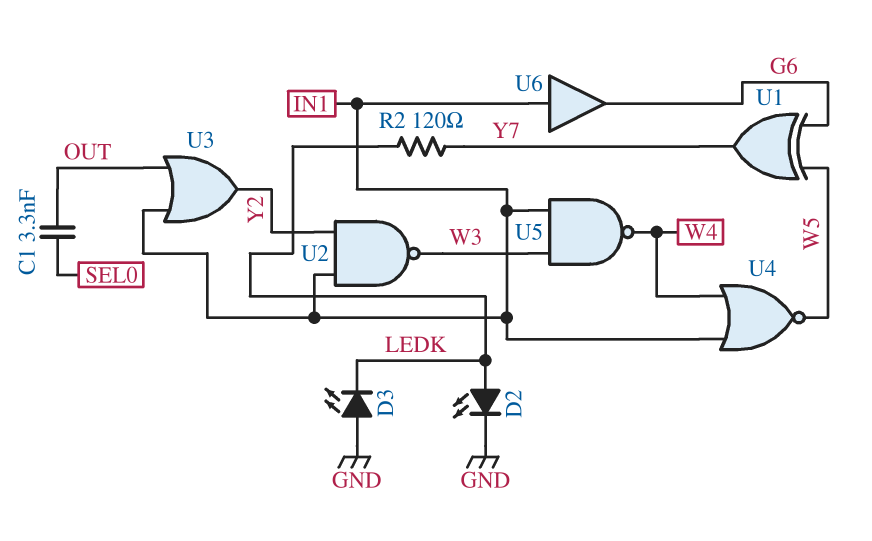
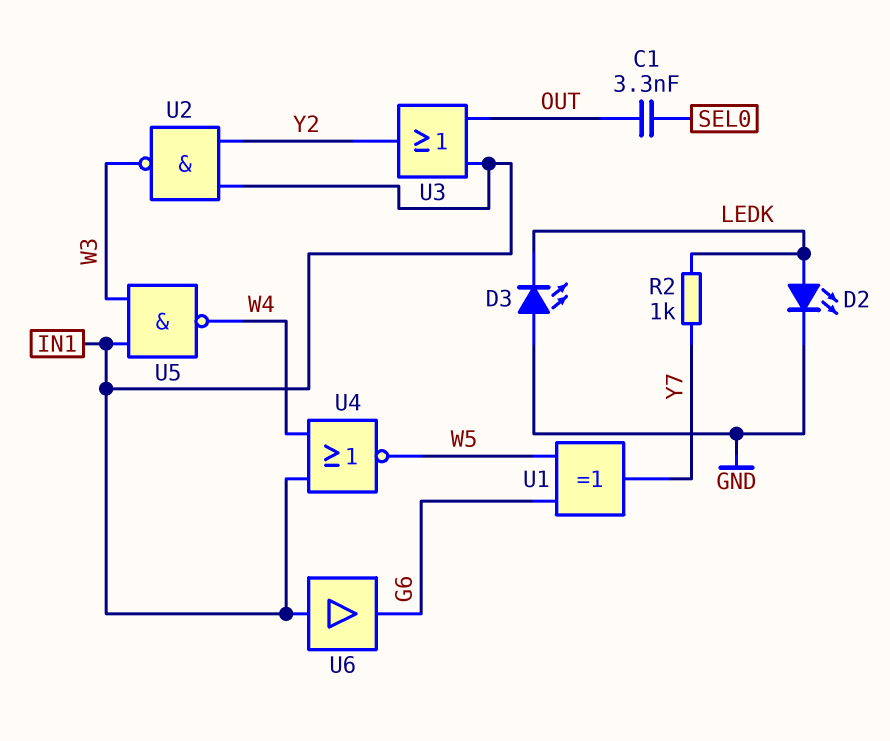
R2: 120 (LEDK, Y7) -> 1k (LEDK, Y7)

